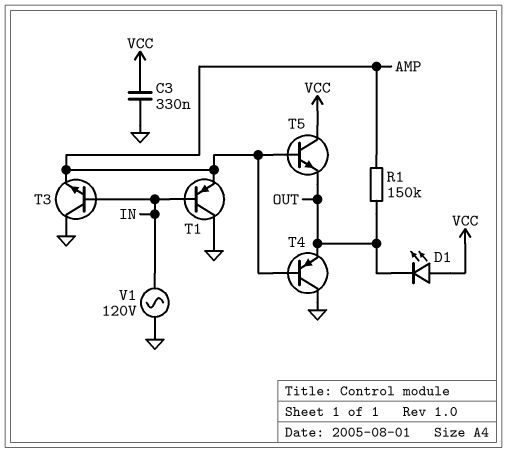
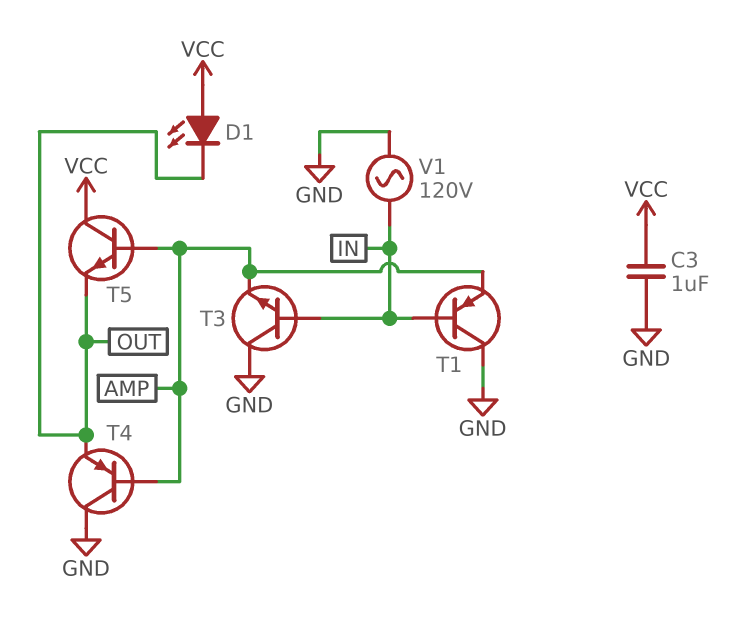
C3: 330nF (GND, VCC) -> 1uF (GND, VCC)
R1: 150k (AMP, OUT) -> none

